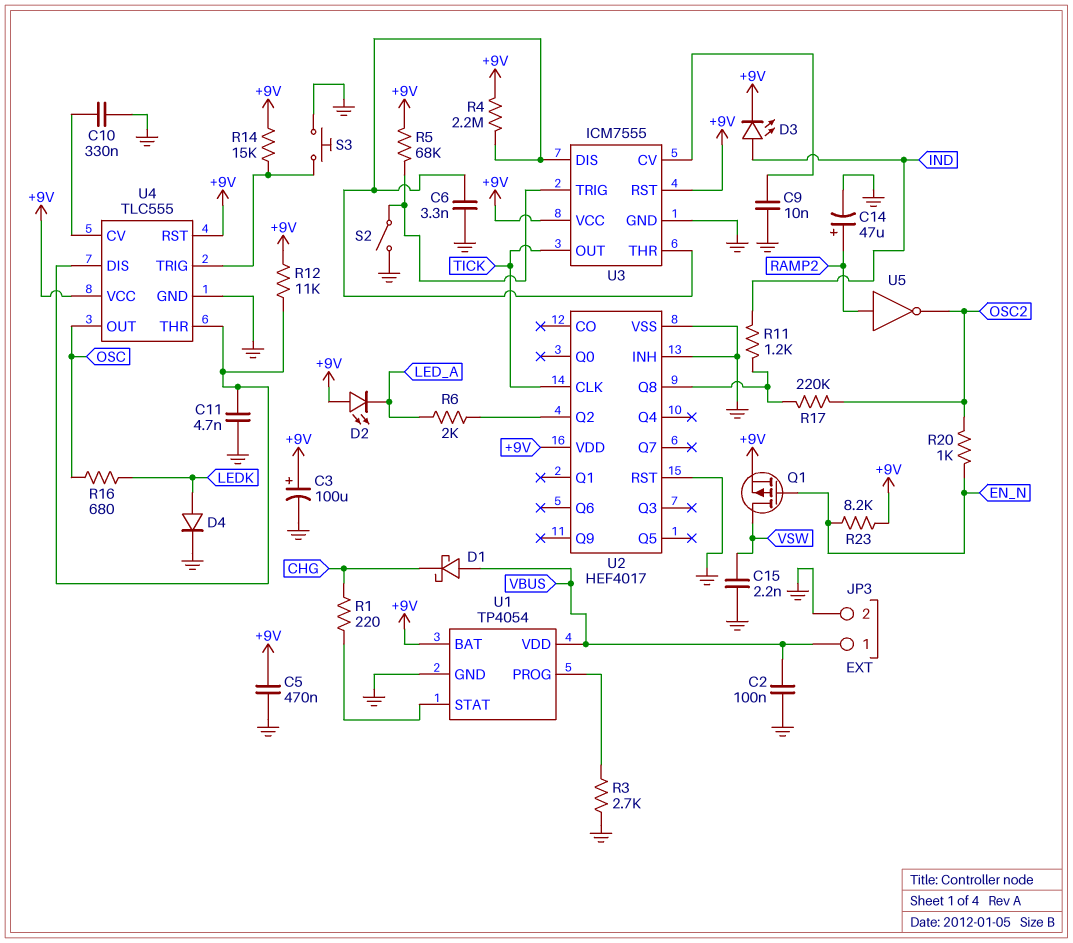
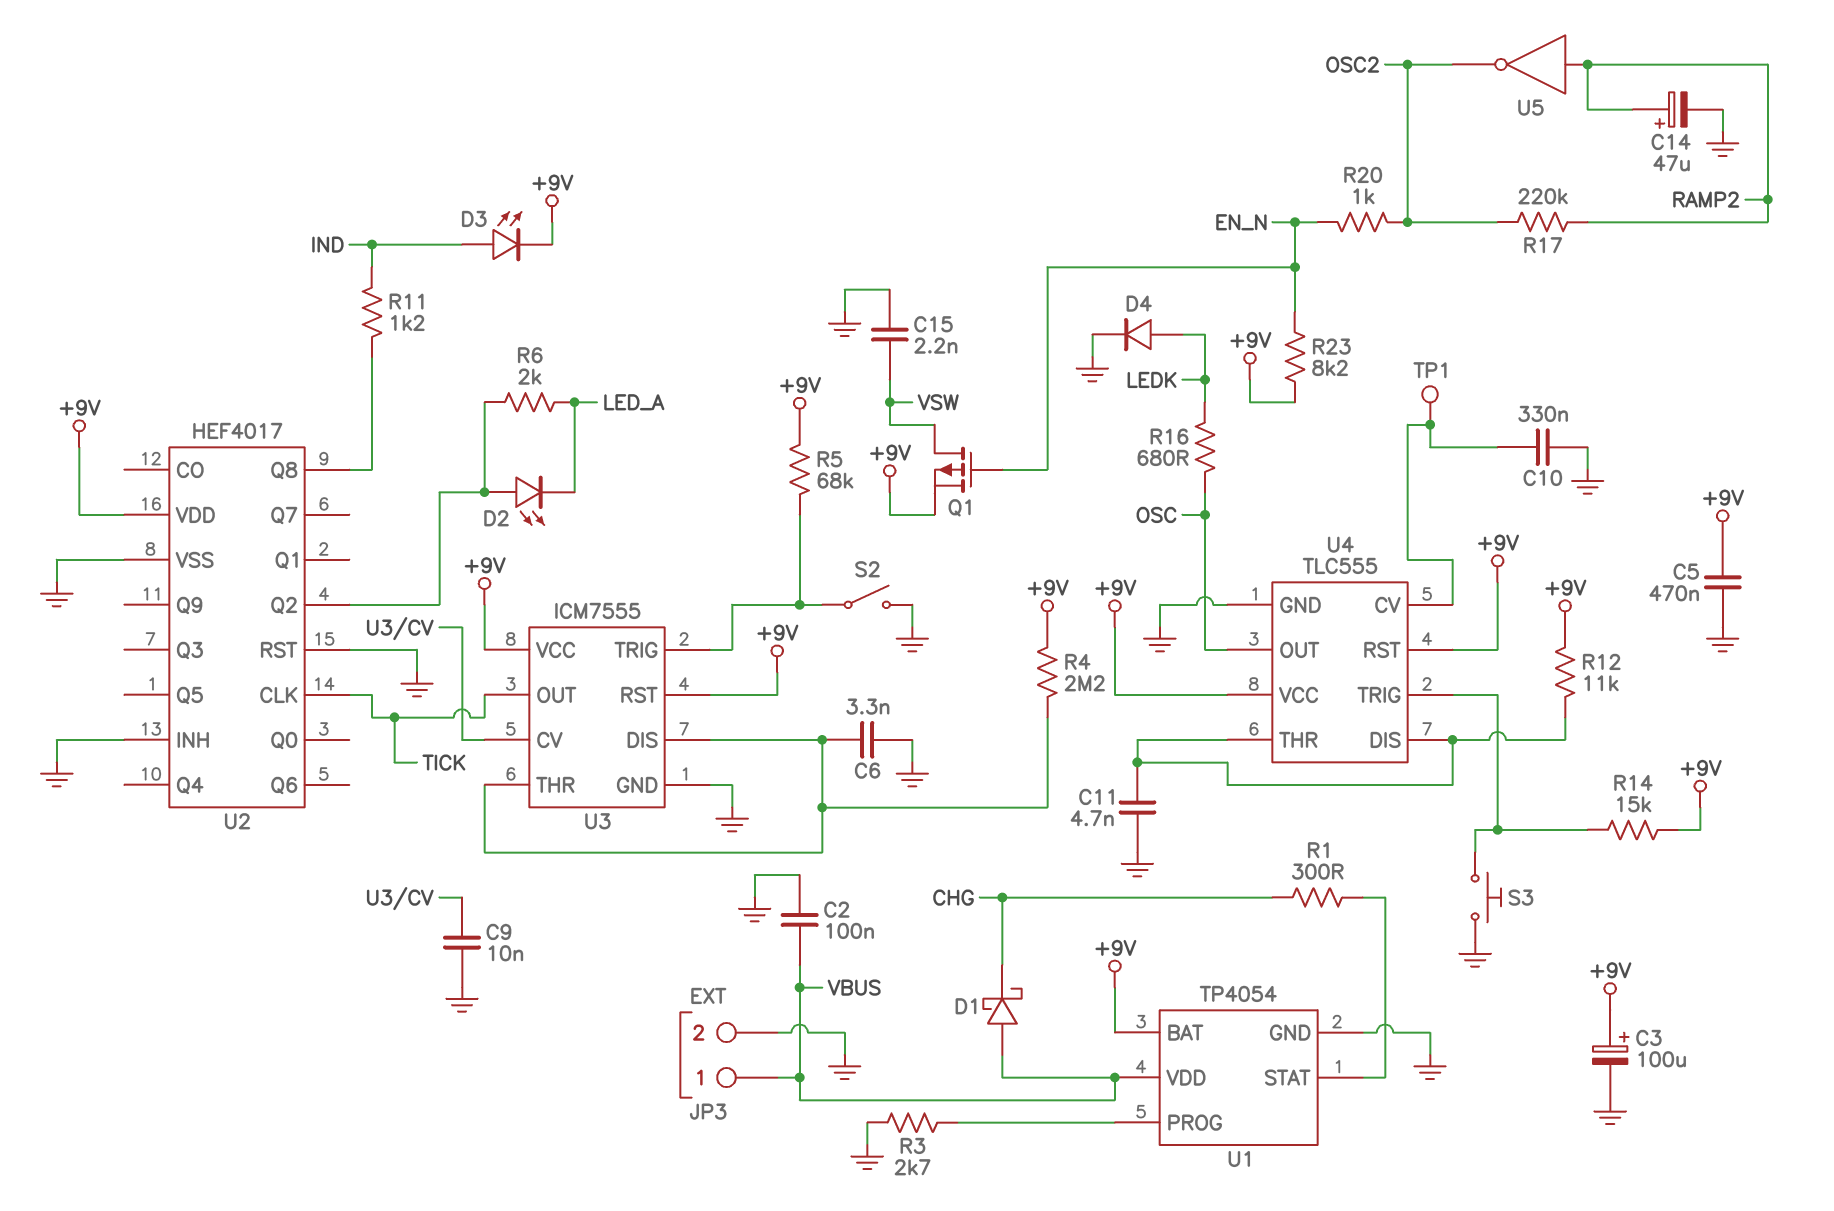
D2: LED (A +9V, K LED_A) -> LED (A U2/Q2, K LED_A)
R1: 220 (CHG, U1/STAT) -> 300 (CHG, U1/STAT)
R17: 220k (OSC2, U2/Q8) -> 220k (OSC2, RAMP2)
TP1: none -> test point (U4/CV)

